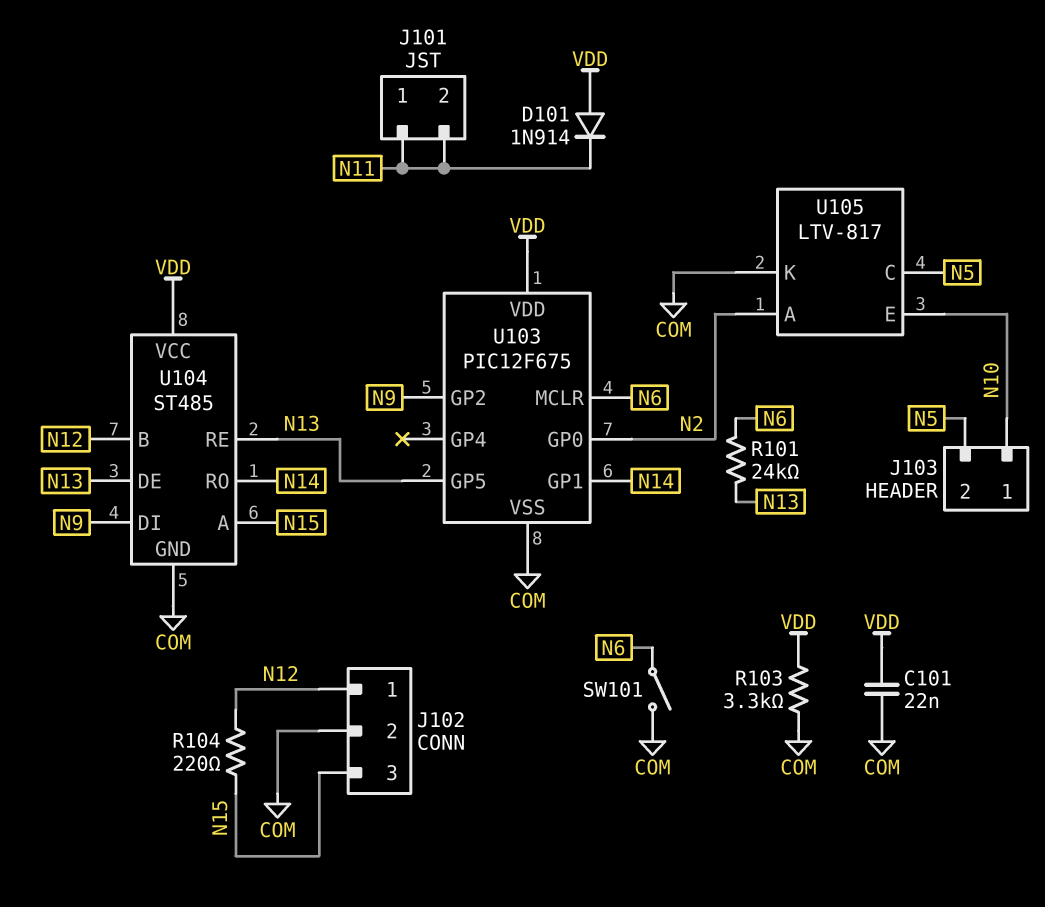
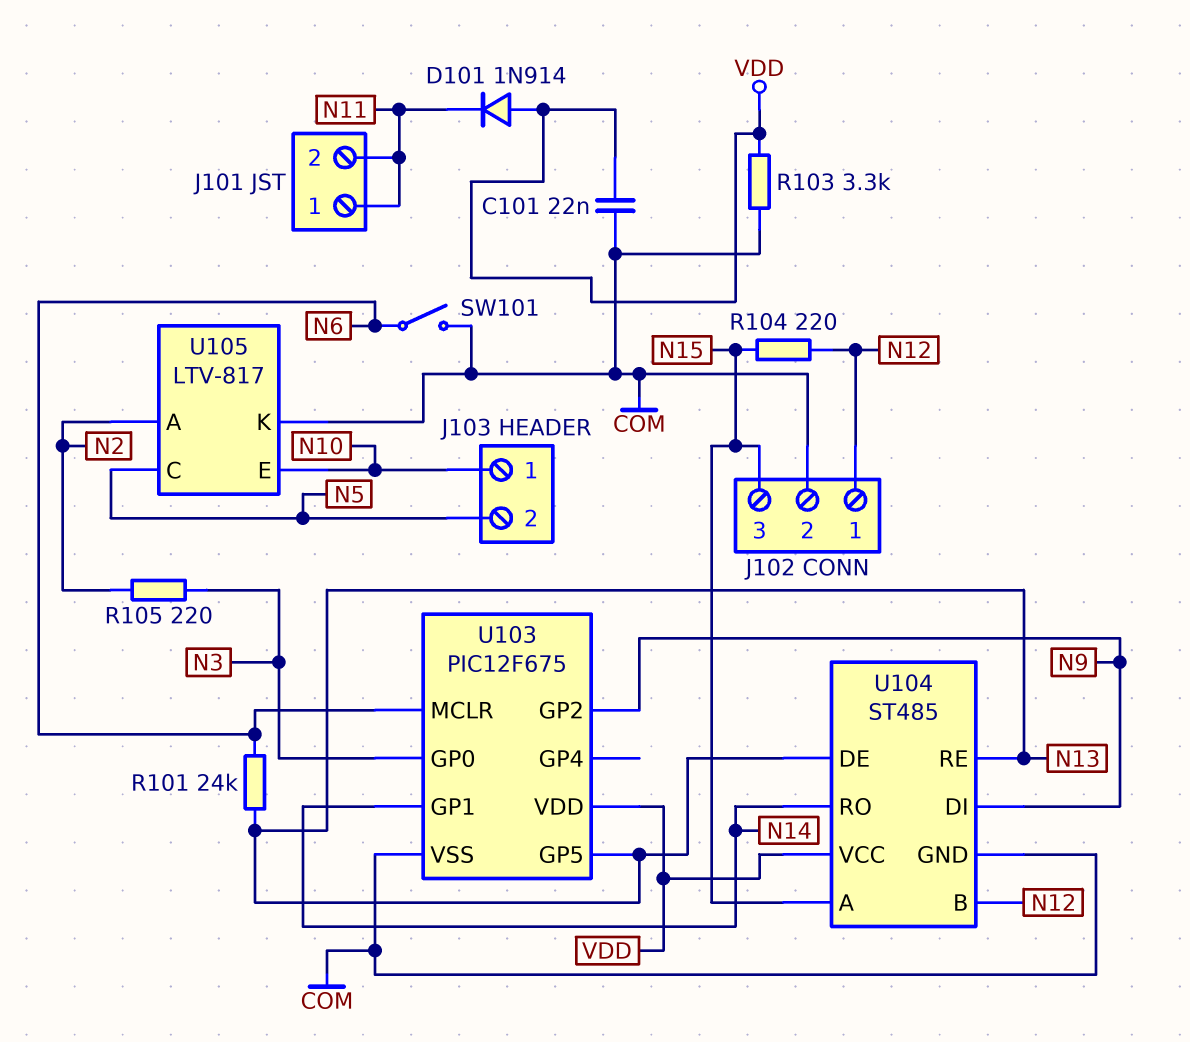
R105: none -> 220 (N2, N3)
U103 pin GP0: N2 -> N3

